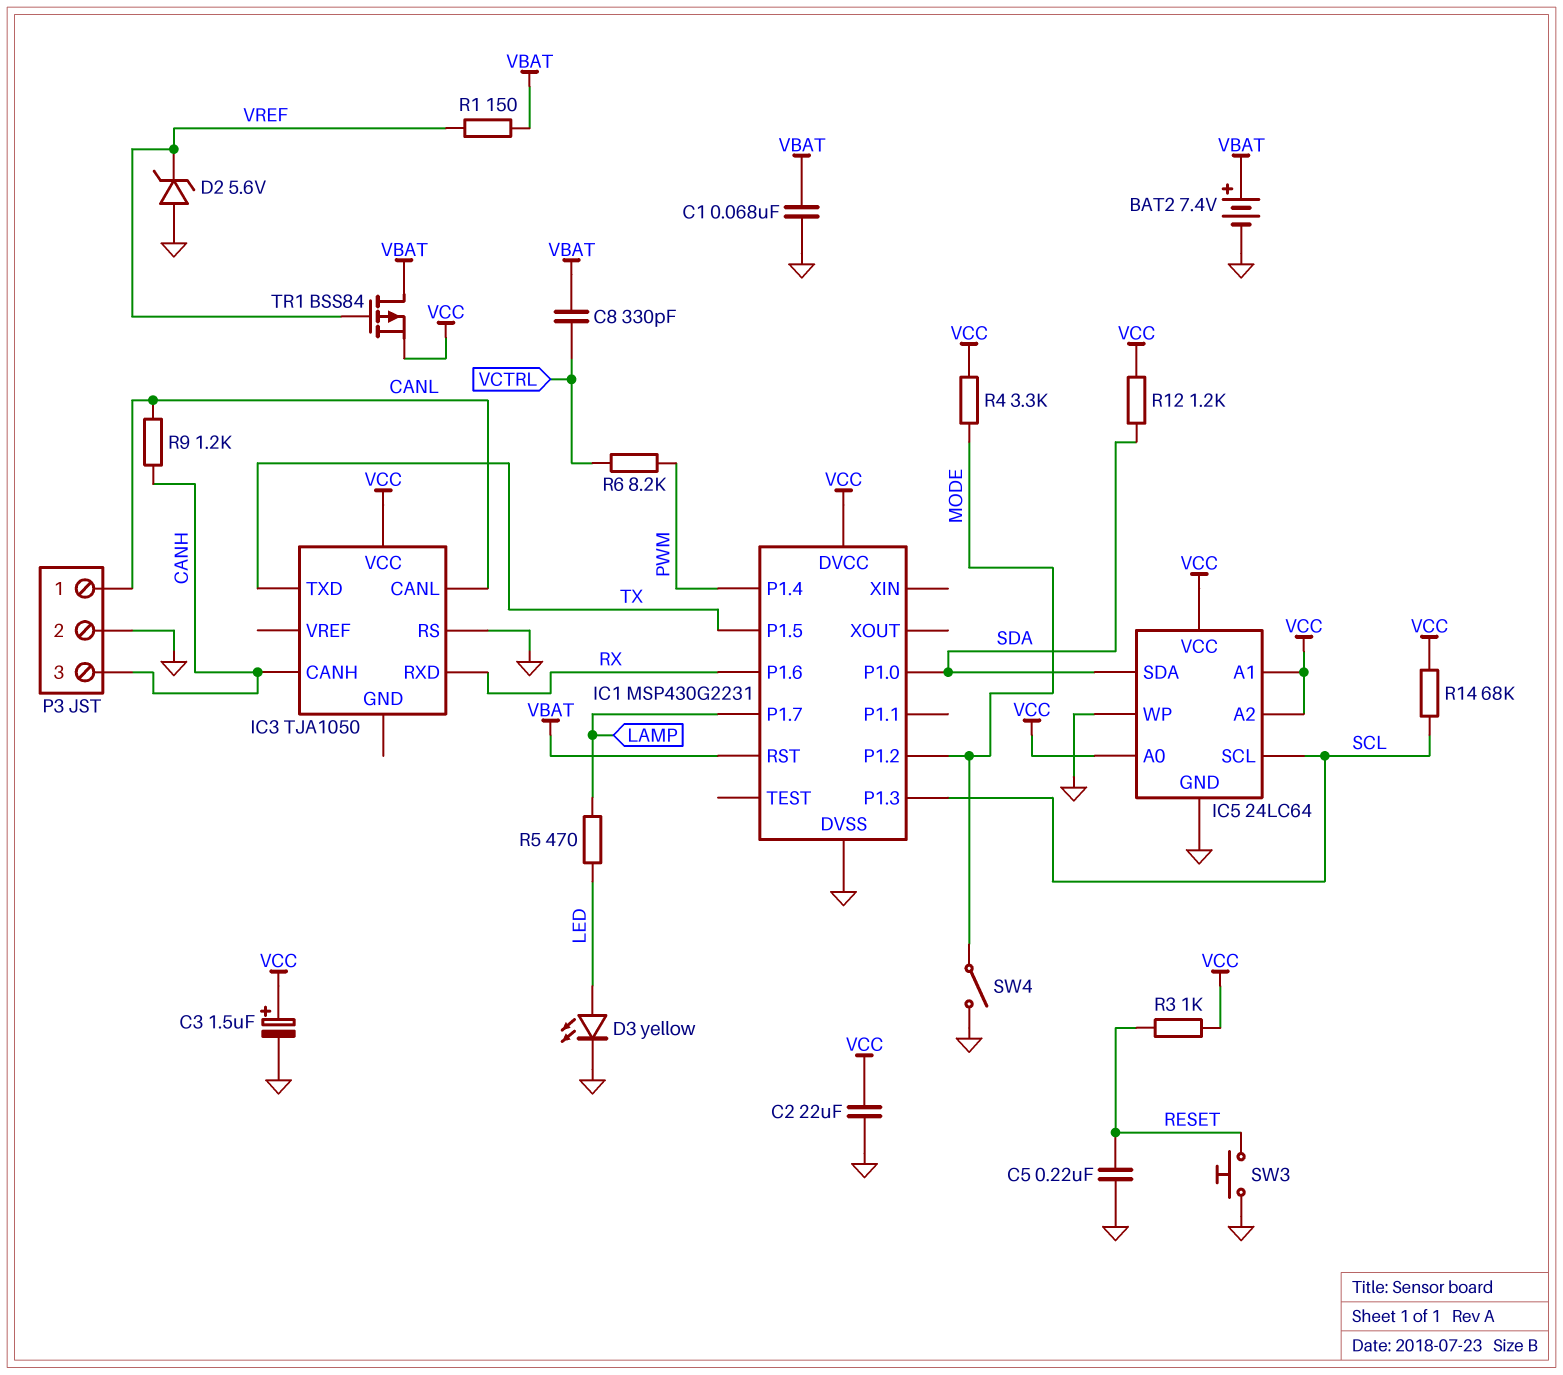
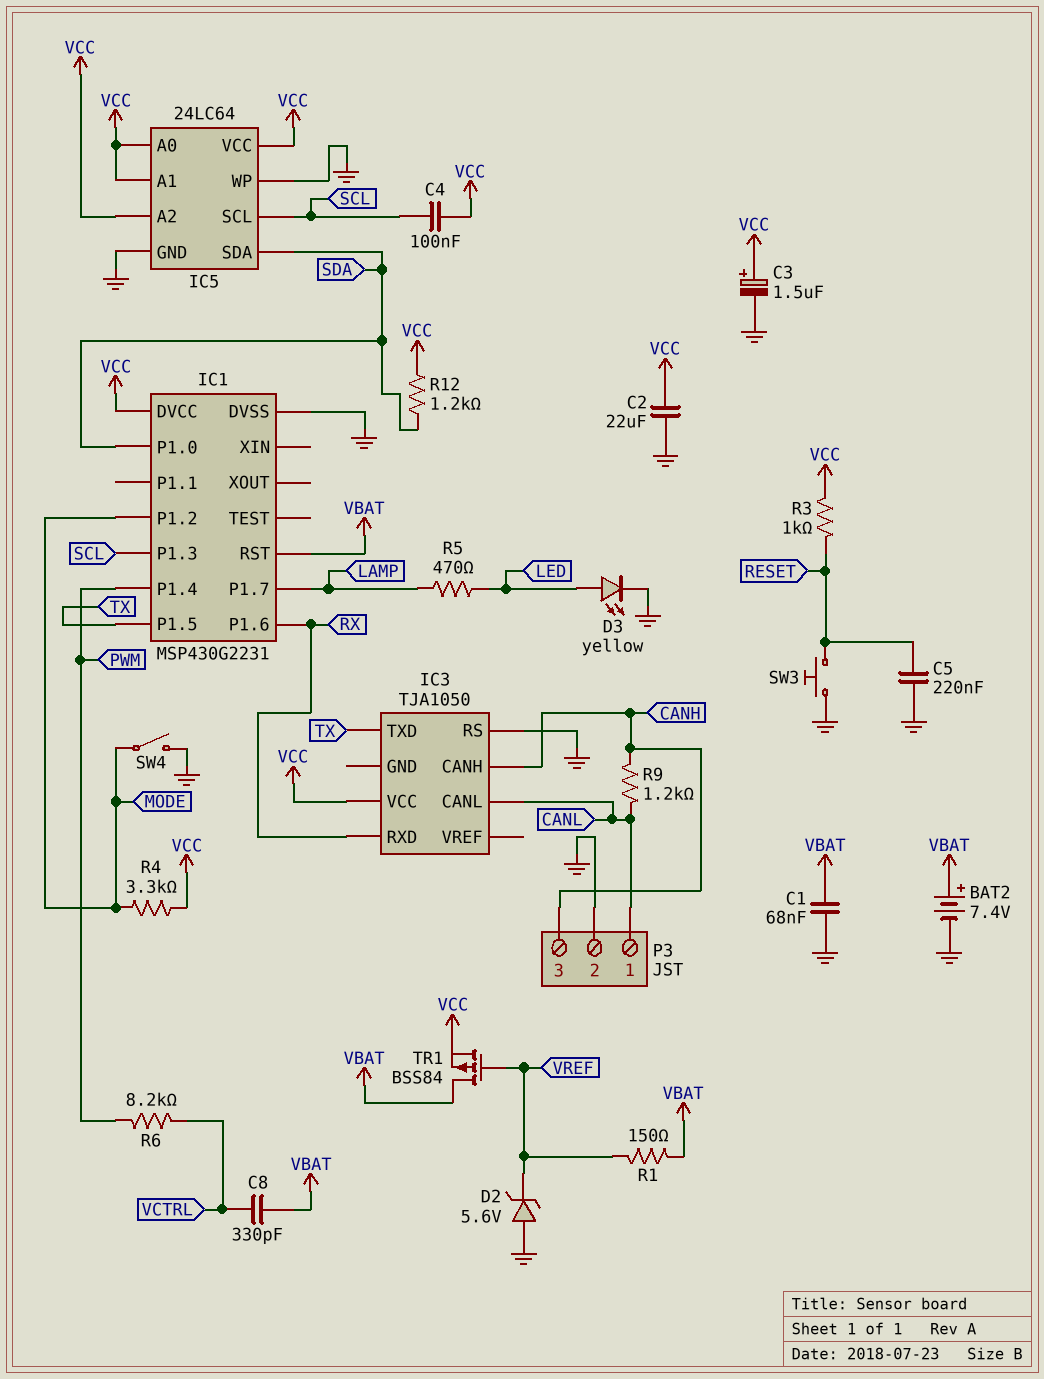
C4: none -> 100nF (SCL, VCC)
R14: 68k (SCL, VCC) -> none

